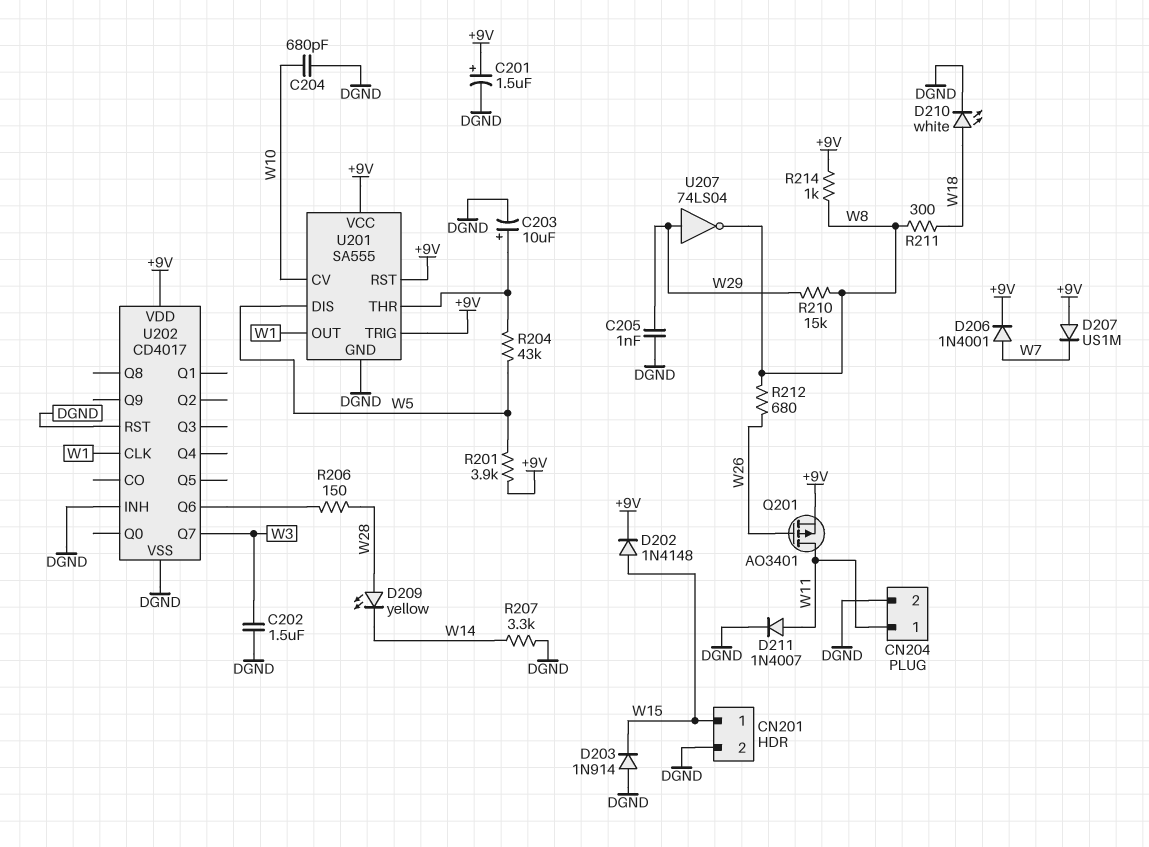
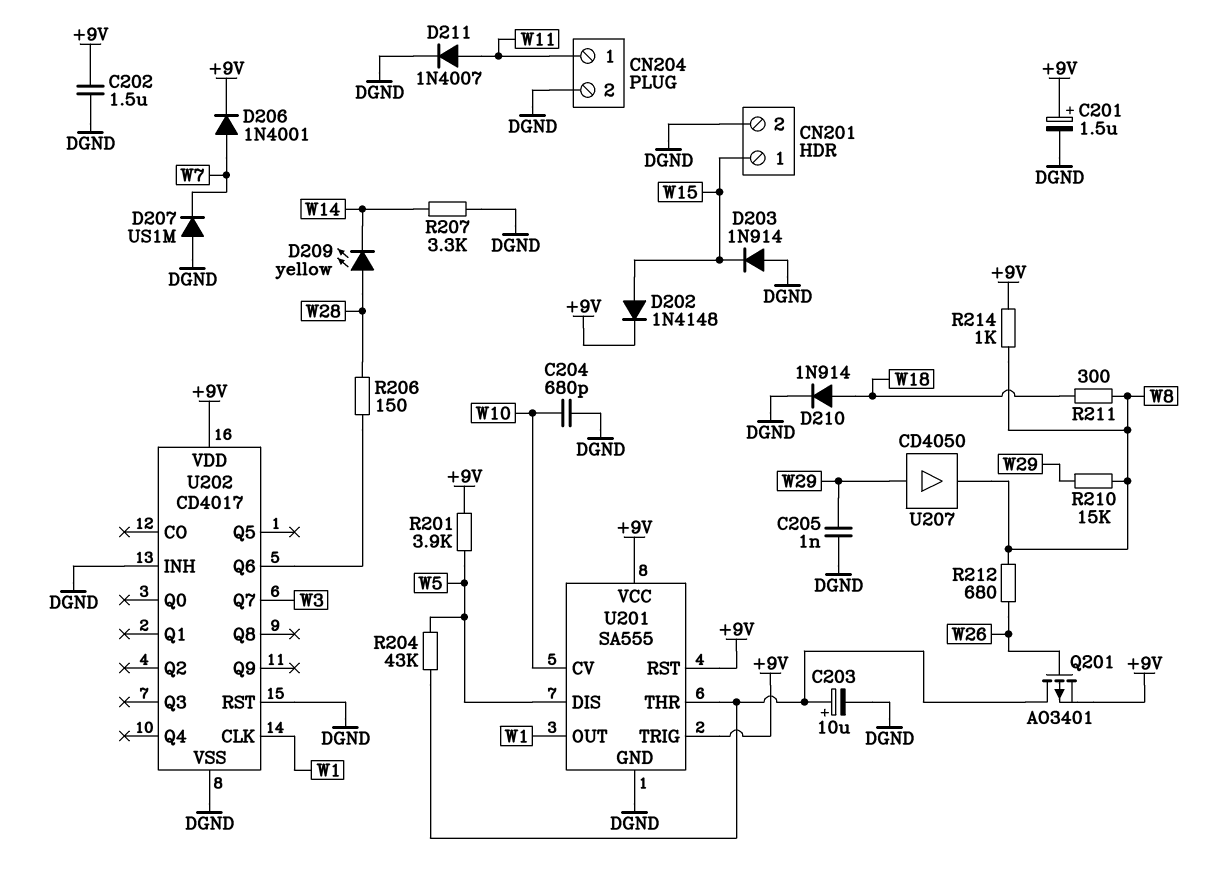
C202: 1.5uF (DGND, W3) -> 1.5uF (+9V, DGND)
D207: diode US1M (A +9V, K W7) -> diode US1M (A DGND, K W7)
D210: LED white (A W18, K DGND) -> diode 1N914 (A W18, K DGND)
Q201: PMOS AO3401 (G W26, D W11, S +9V) -> PMOS AO3401 (G W26, D U201/THR, S +9V)
U207: NOT 74LS04 (in W29, out W8) -> buffer CD4050 (in W29, out W8)

